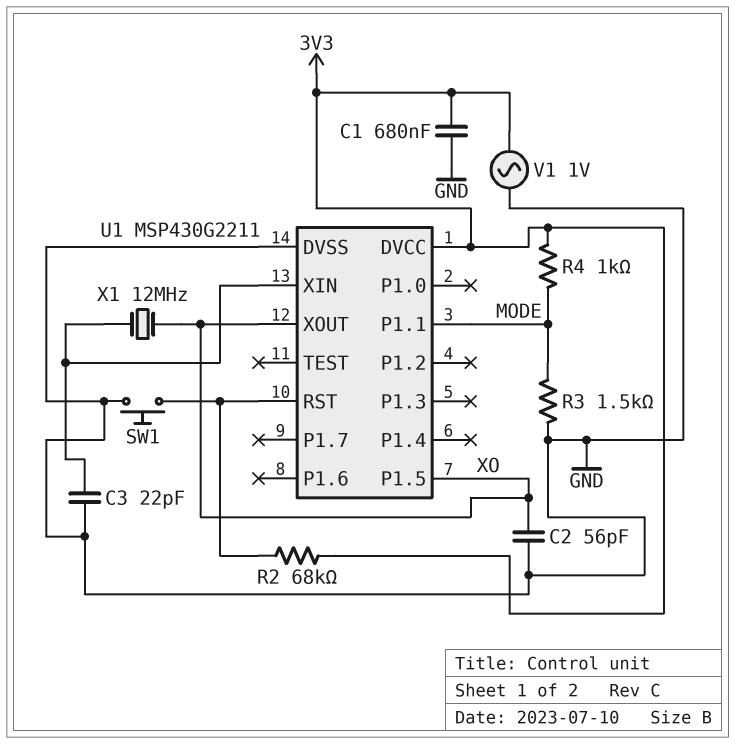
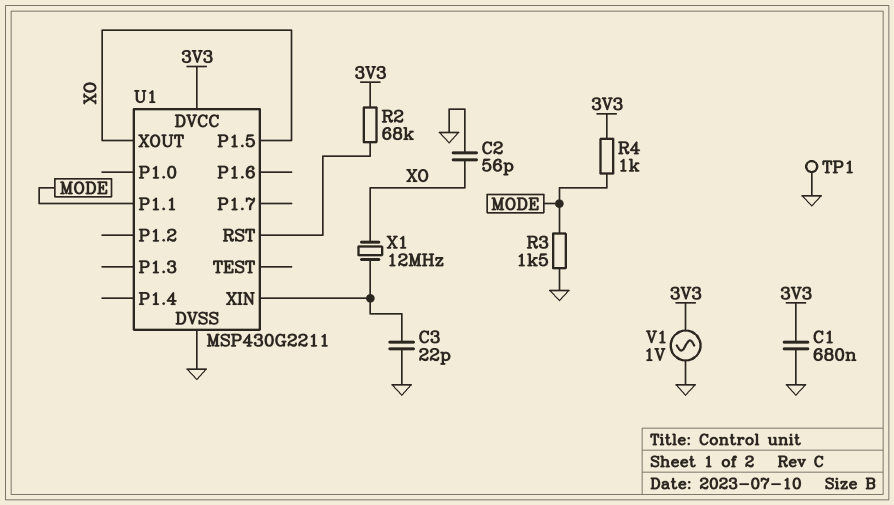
SW1: button (GND, U1/RST) -> none
TP1: none -> test point (GND)

